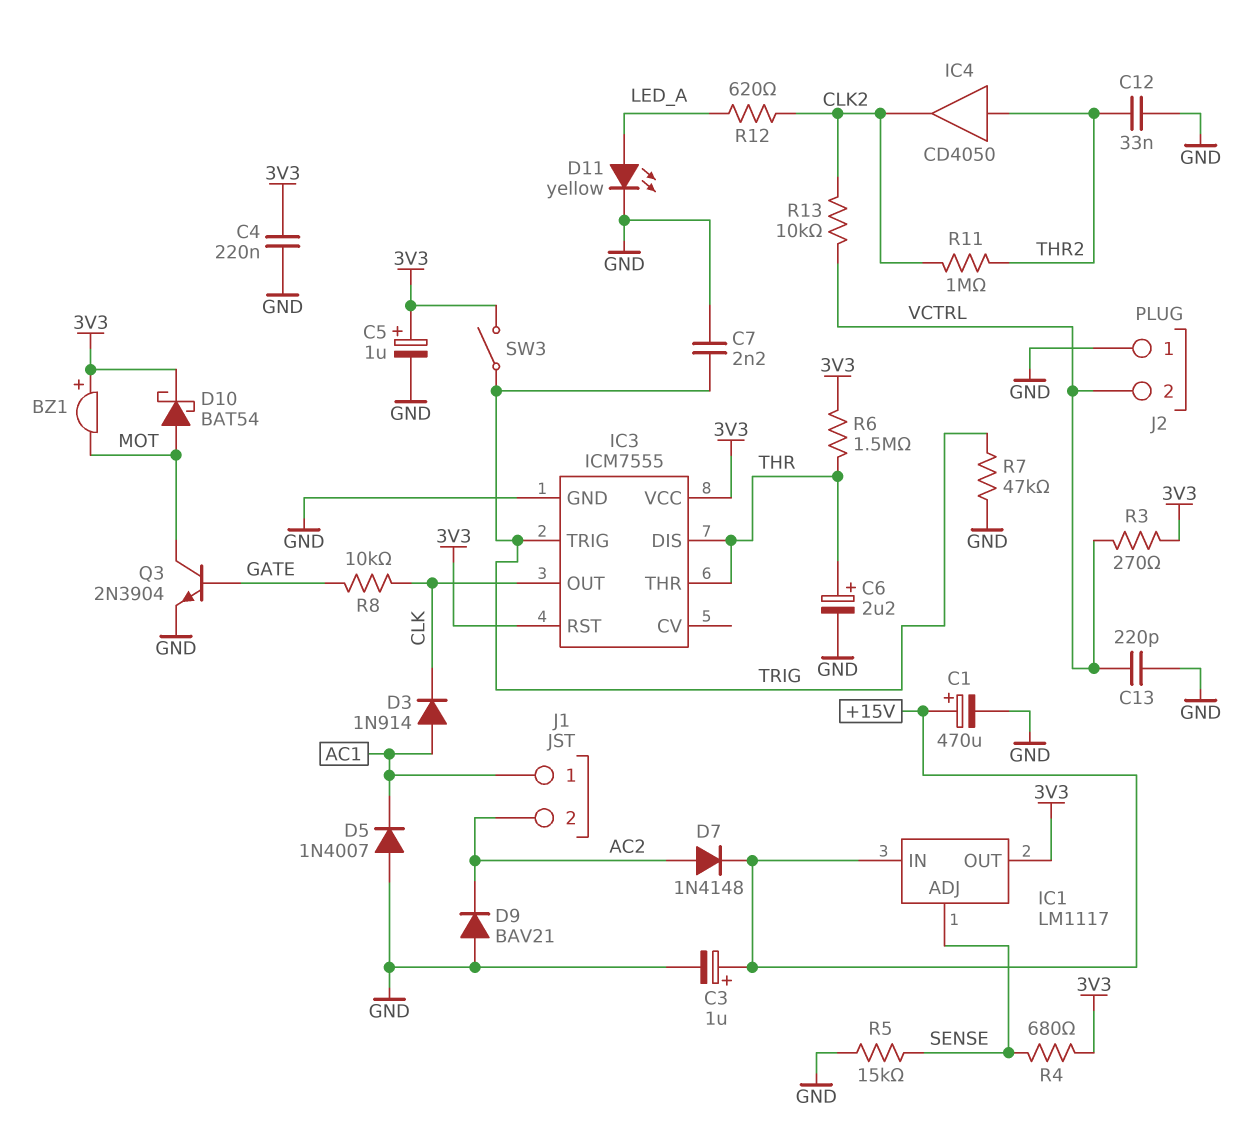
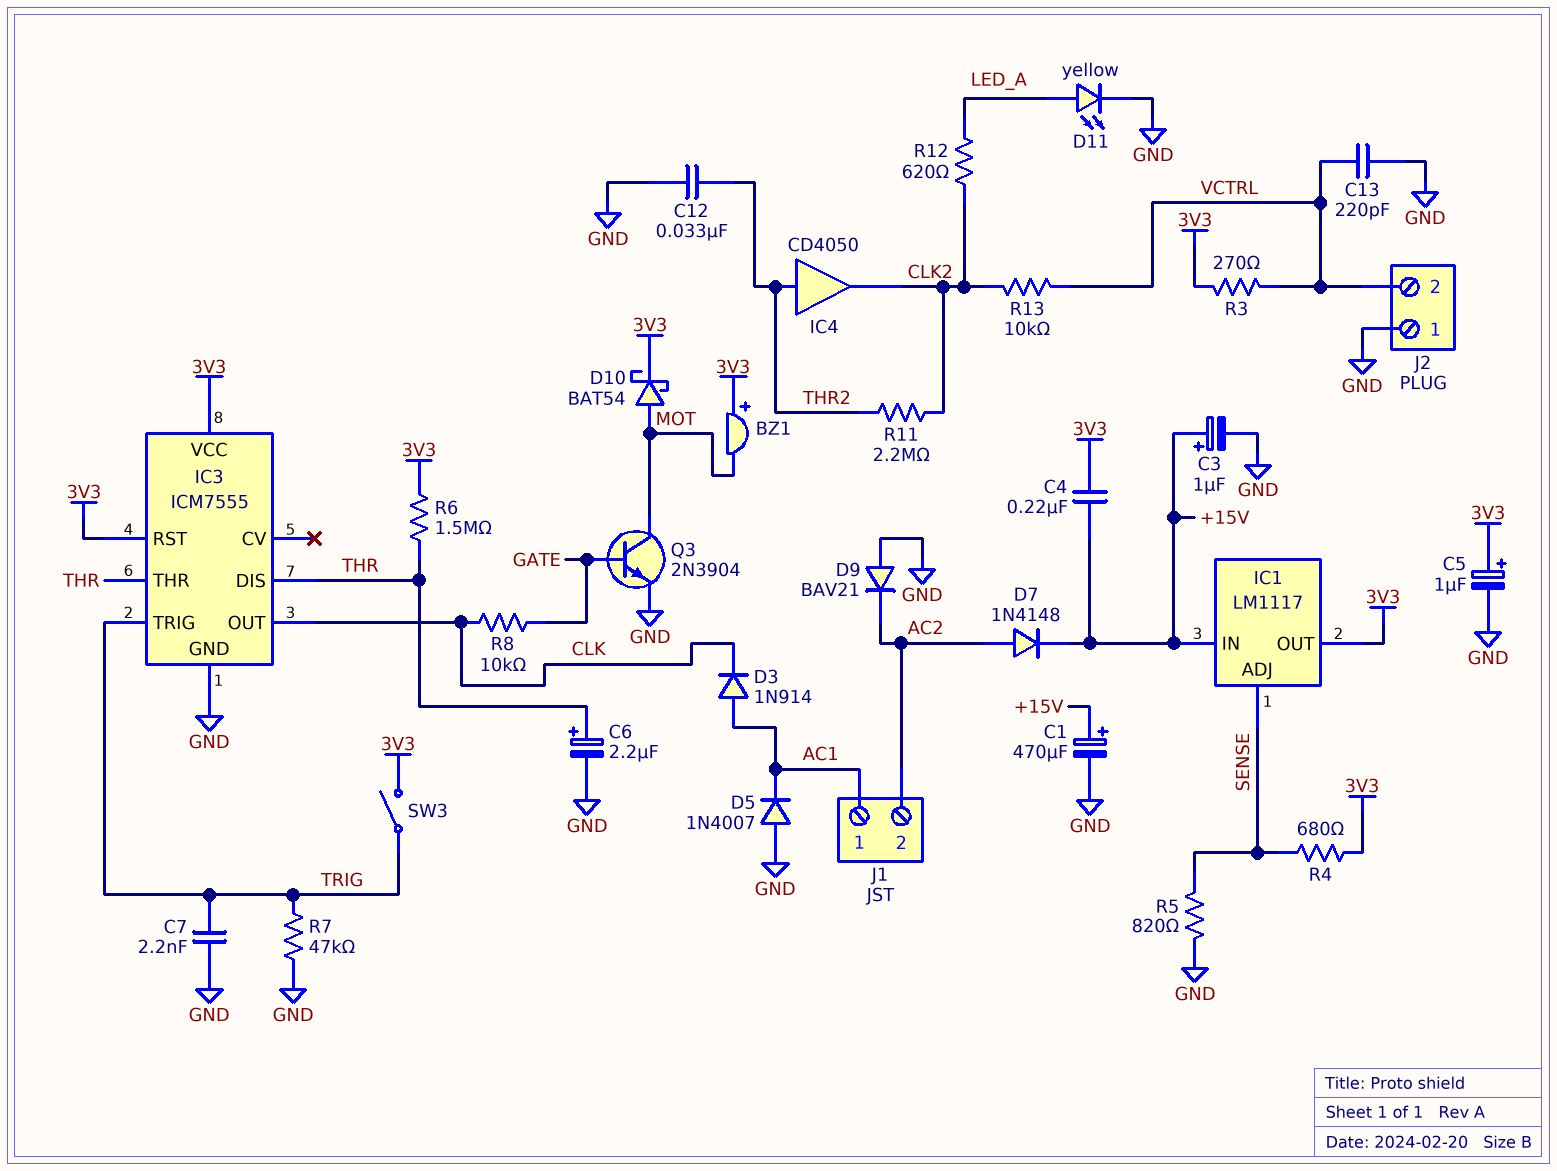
C4: 220nF (3V3, GND) -> 220nF (+15V, 3V3)
R5: 15k (GND, SENSE) -> 820 (GND, SENSE)
R11: 1M (CLK2, THR2) -> 2.2M (CLK2, THR2)

